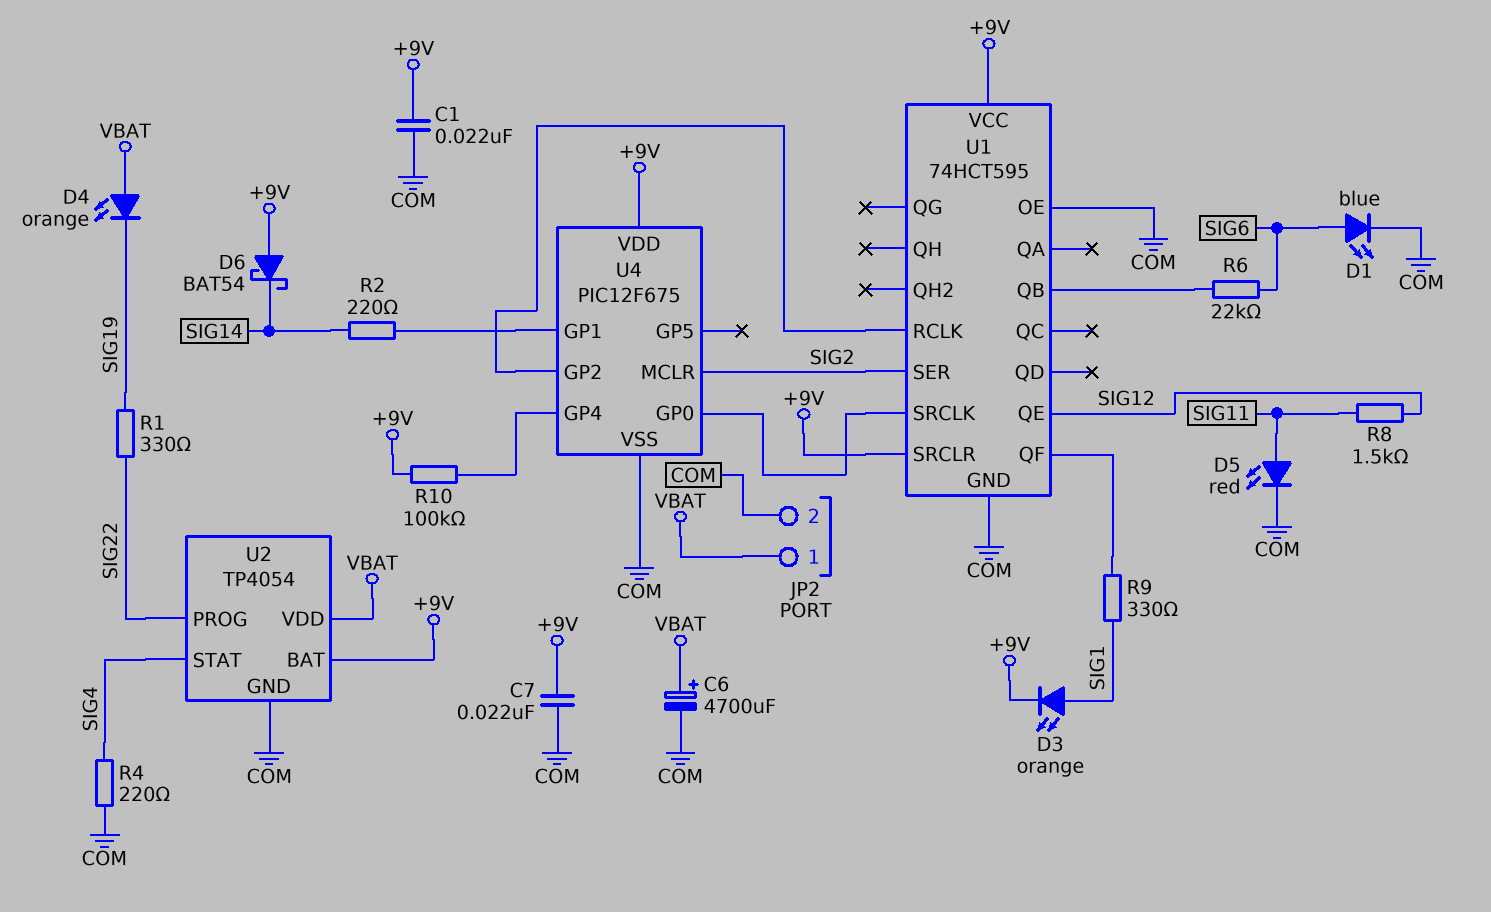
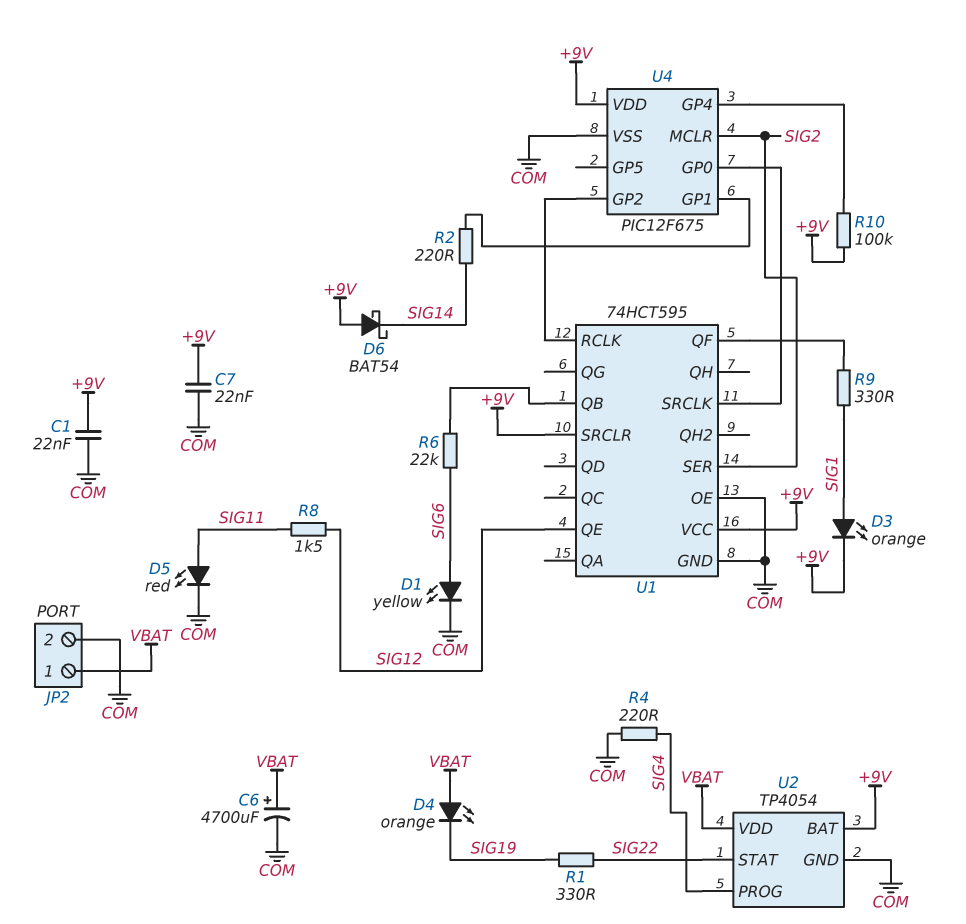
D1: LED blue (A SIG6, K COM) -> LED yellow (A SIG6, K COM)
U2 pin PROG: SIG22 -> SIG4
U2 pin STAT: SIG4 -> SIG22

